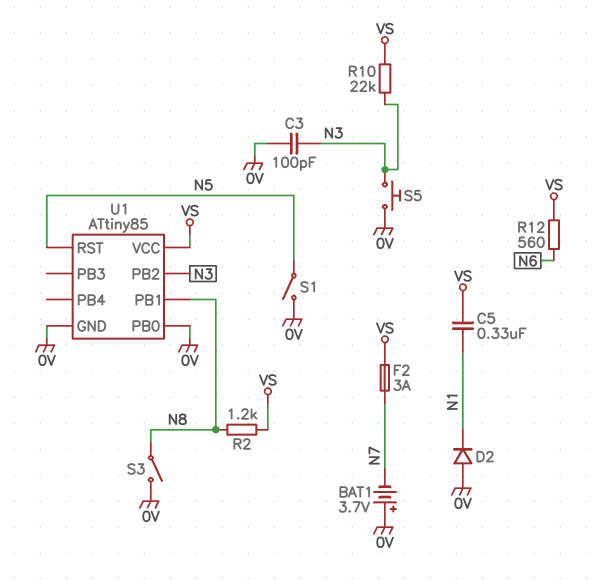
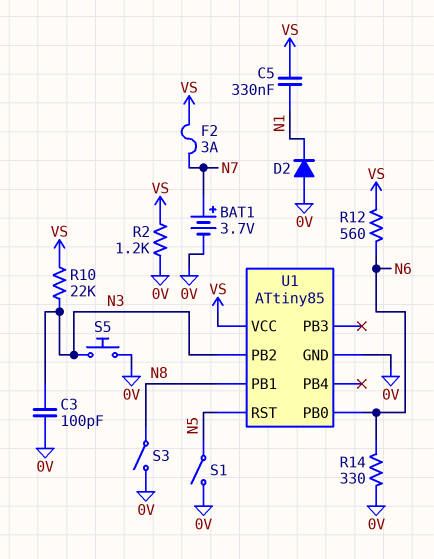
BAT1: 3.7V (plus 0V, minus N7) -> 3.7V (plus N7, minus 0V)
R2: 1.2k (N8, VS) -> 1.2k (0V, VS)
R14: none -> 330 (0V, N6)
U1 pin PB0: 0V -> N6

